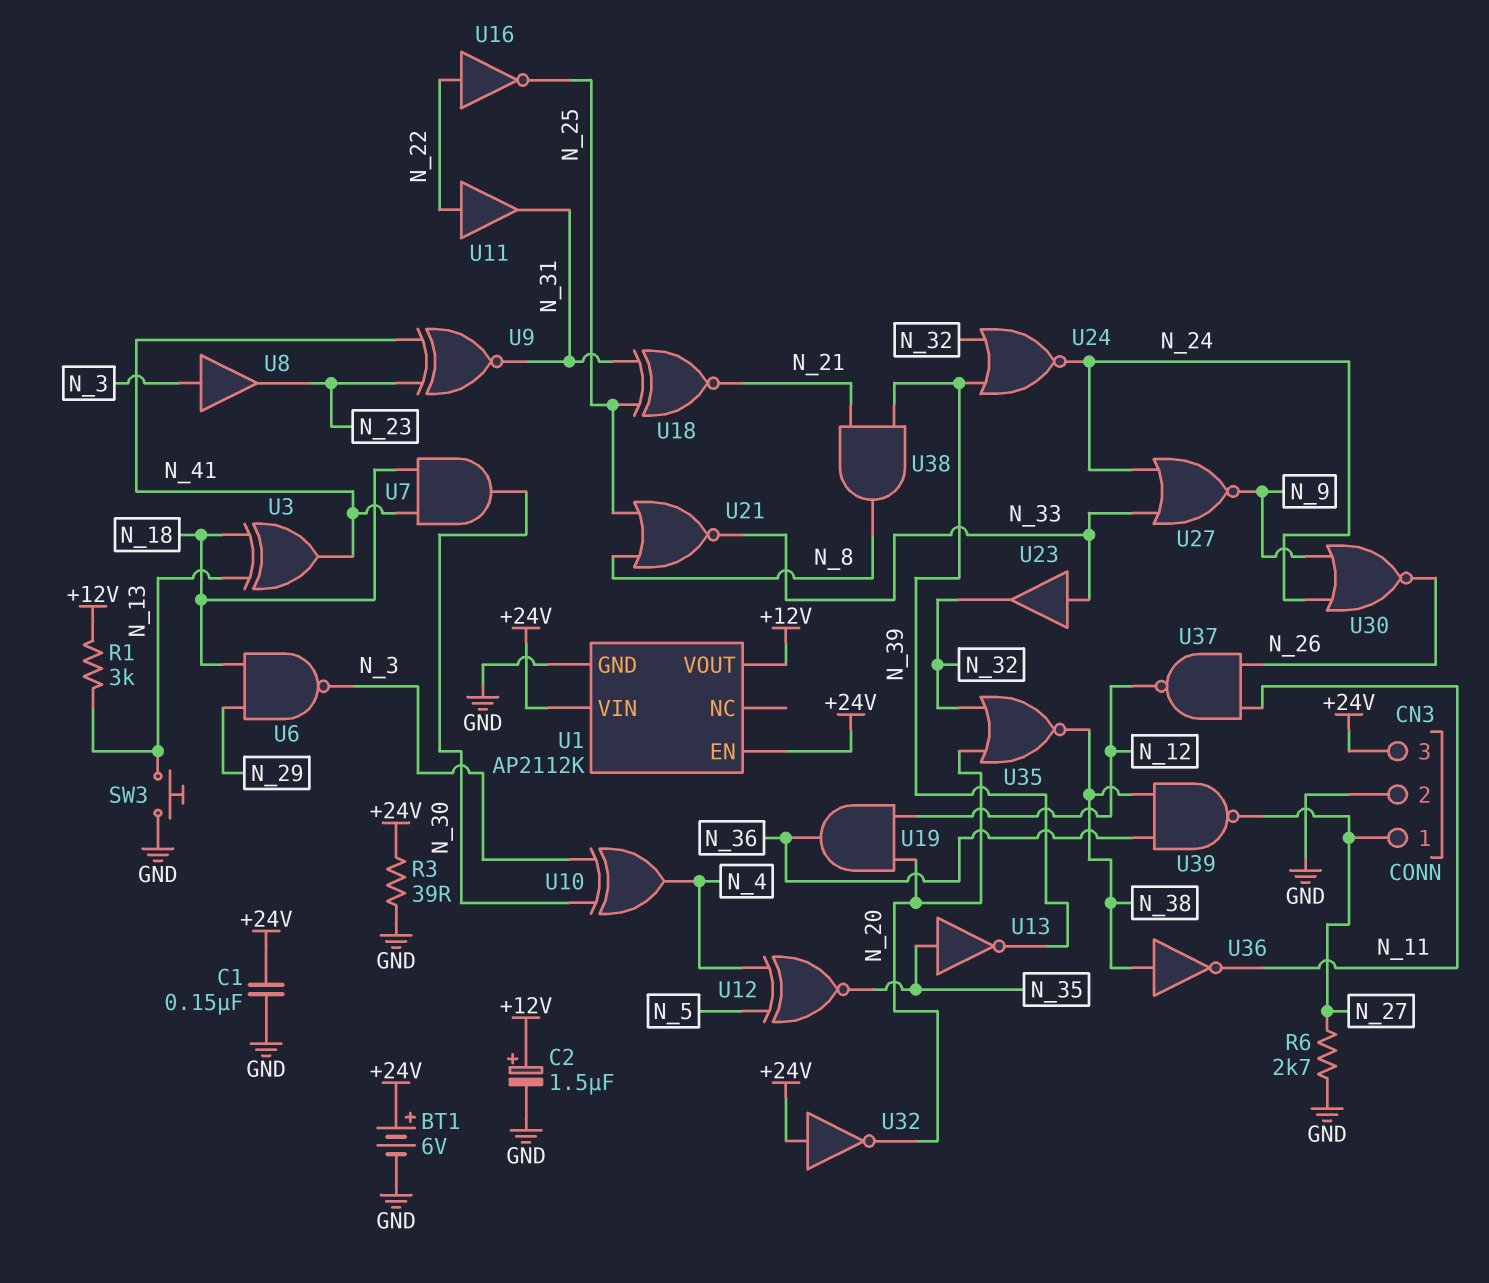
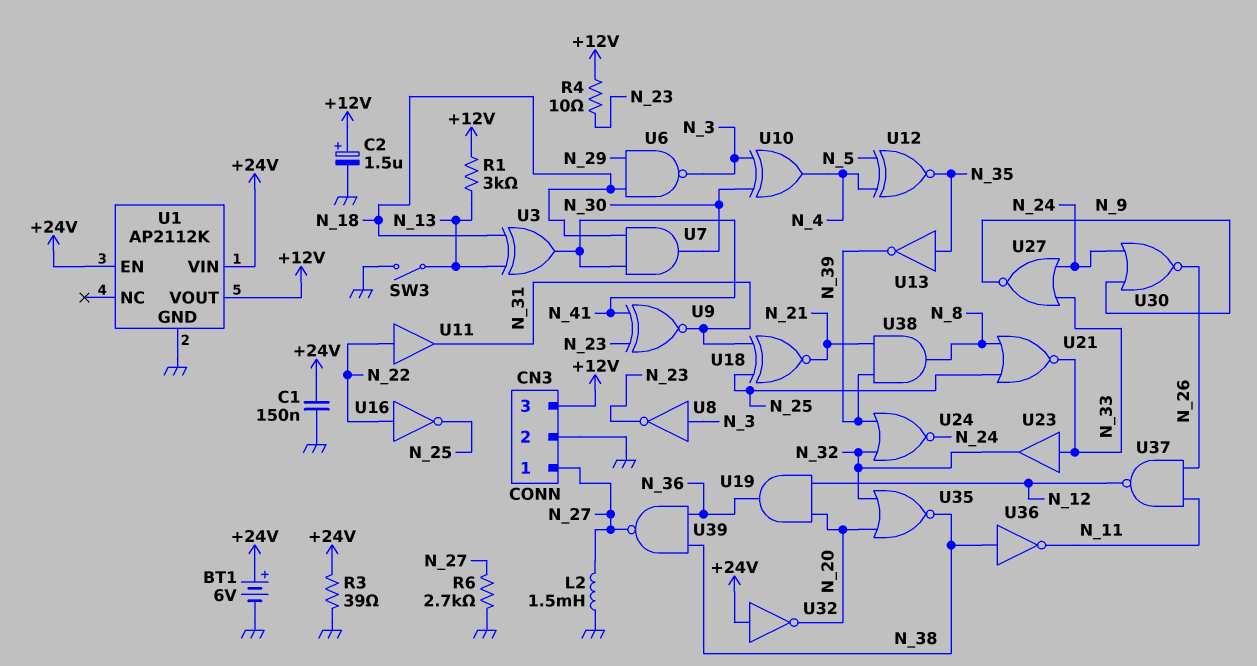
CN3 pin 3: +24V -> +12V
L2: none -> 1.5mH (GND, N_27)
R4: none -> 10 (+12V, N_23)
SW3: button (GND, N_13) -> switch (GND, N_13)
U8: buffer (in N_3, out N_23) -> NOT (in N_3, out N_23)

